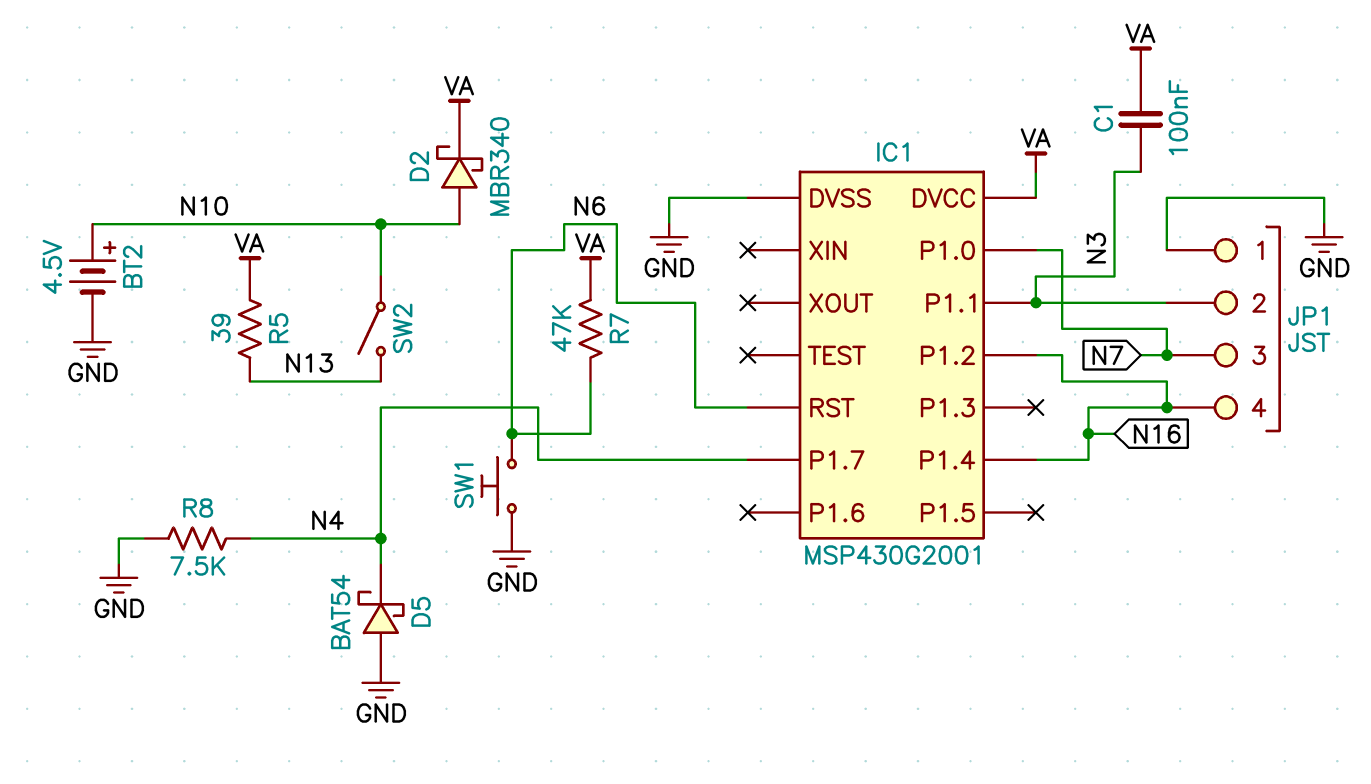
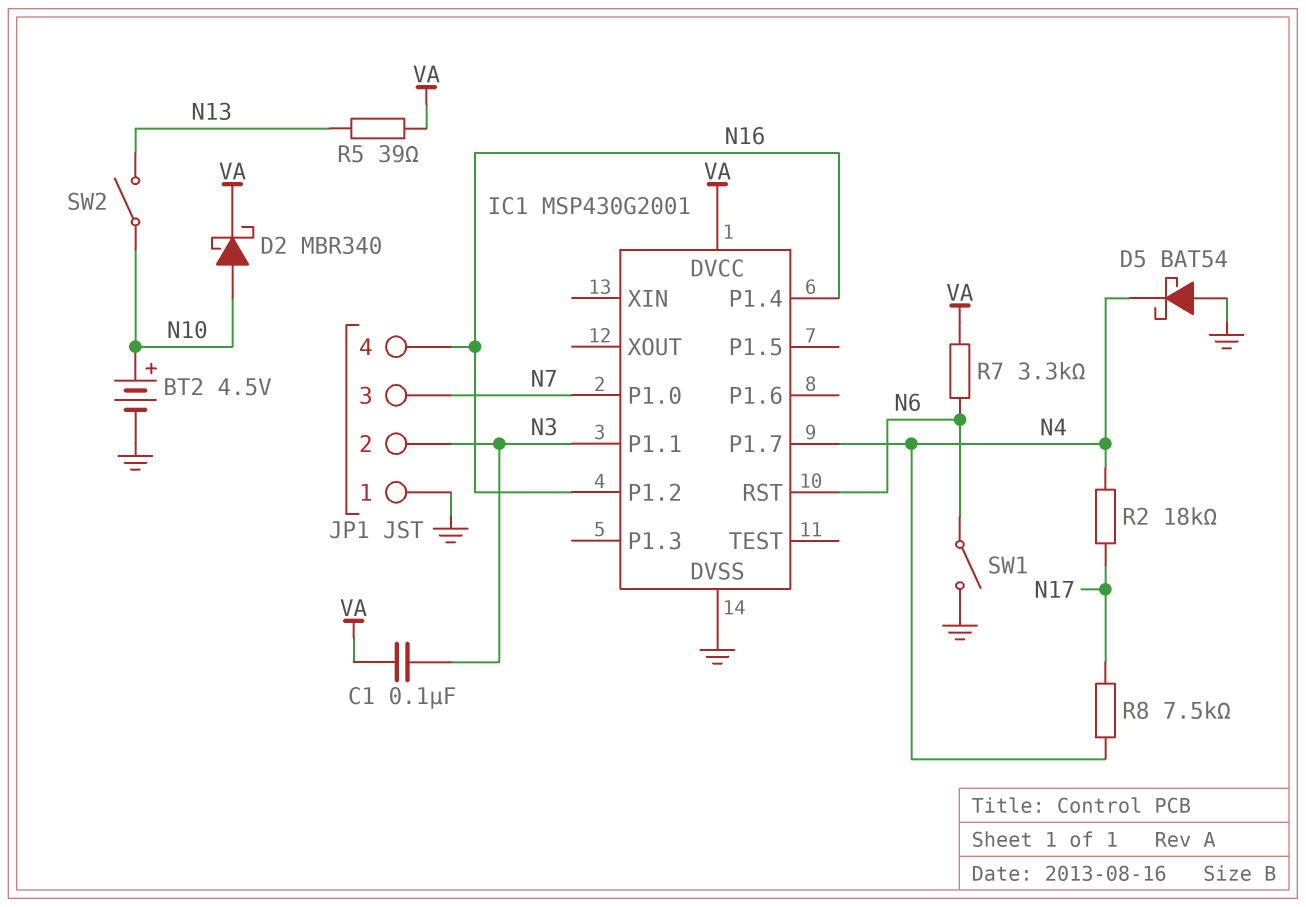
R2: none -> 18k (N4, N17)
R7: 47k (N6, VA) -> 3.3k (N6, VA)
R8: 7.5k (GND, N4) -> 7.5k (N4, N17)
SW1: button (GND, N6) -> switch (GND, N6)

